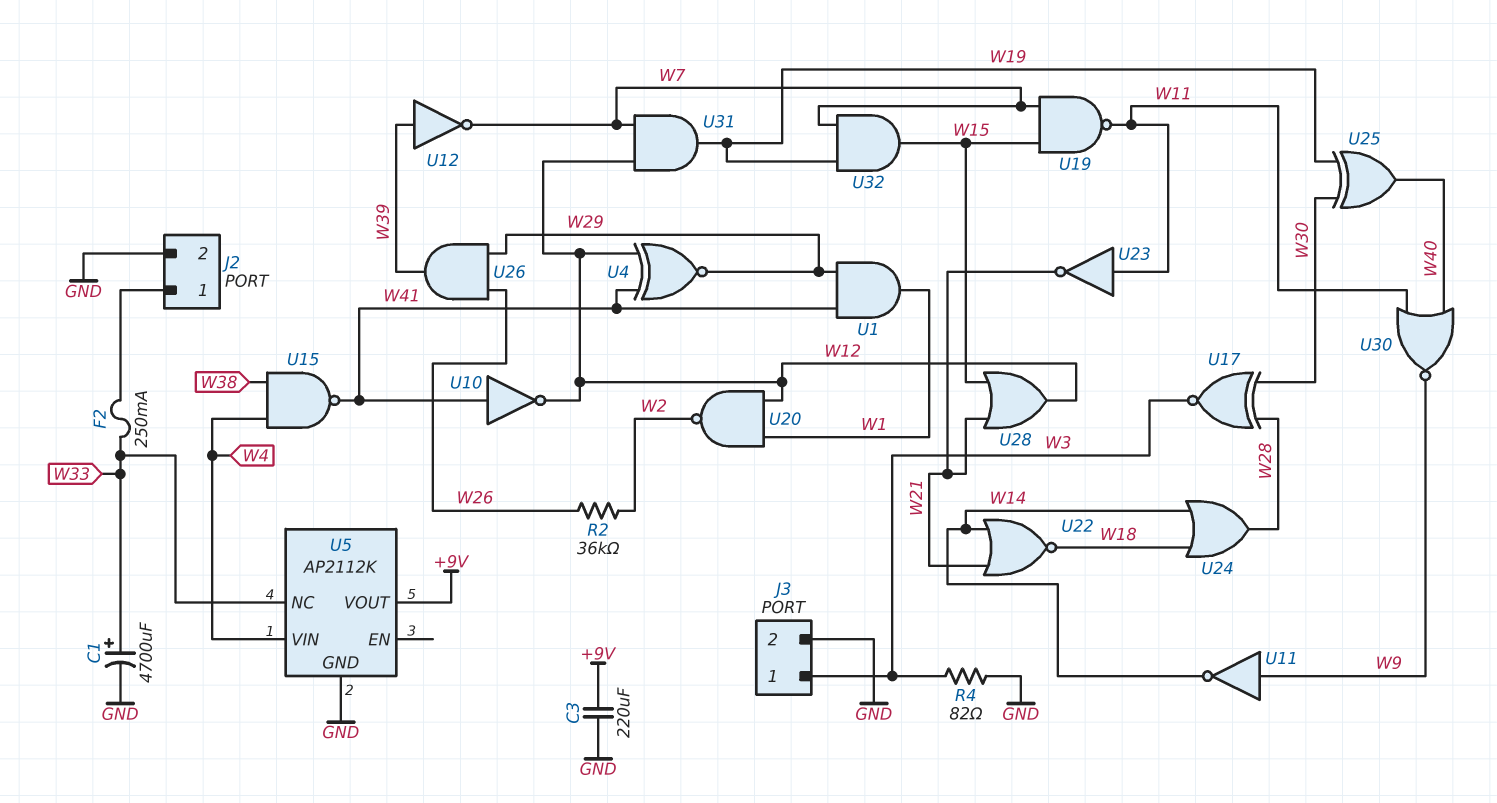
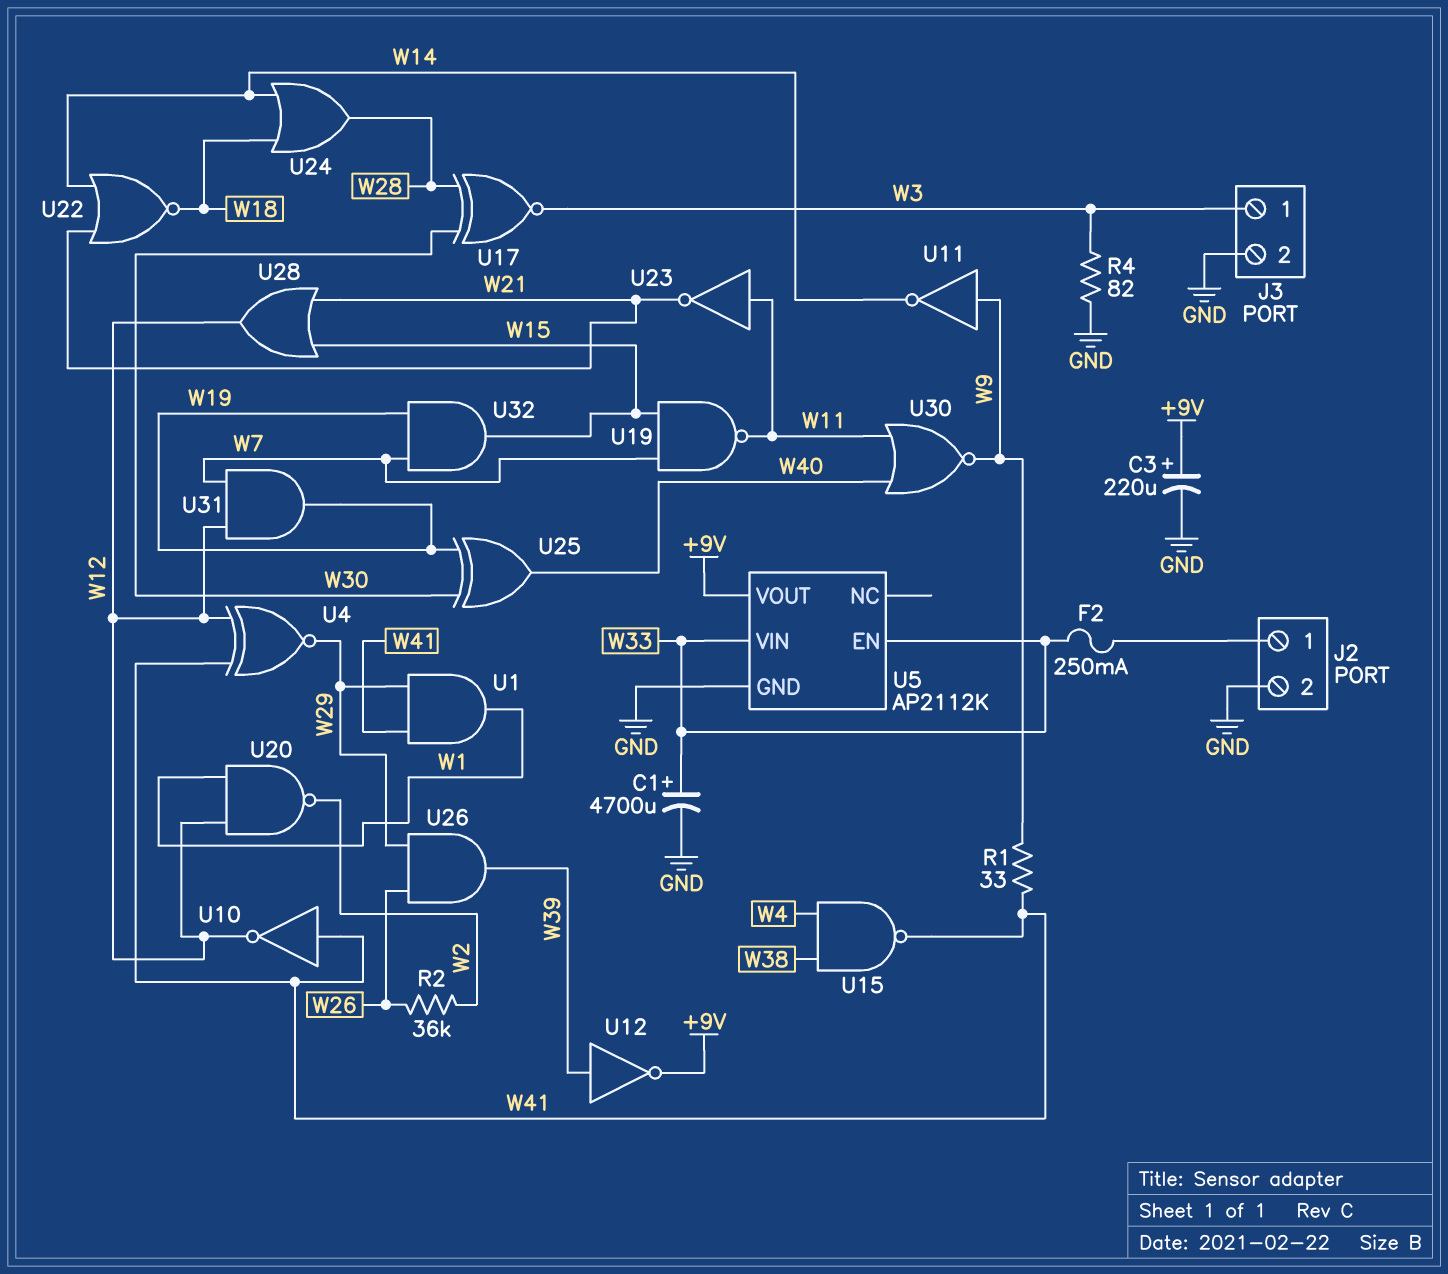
C3: 220uF (+9V, GND) -> 220uF (plus +9V, minus GND)
R1: none -> 33 (W9, W41)
U5 pin EN: none -> W33
U5 pin NC: W33 -> none
U5 pin VIN: W4 -> W33
U12: NOT (in W39, out W7) -> NOT (in W39, out +9V)

